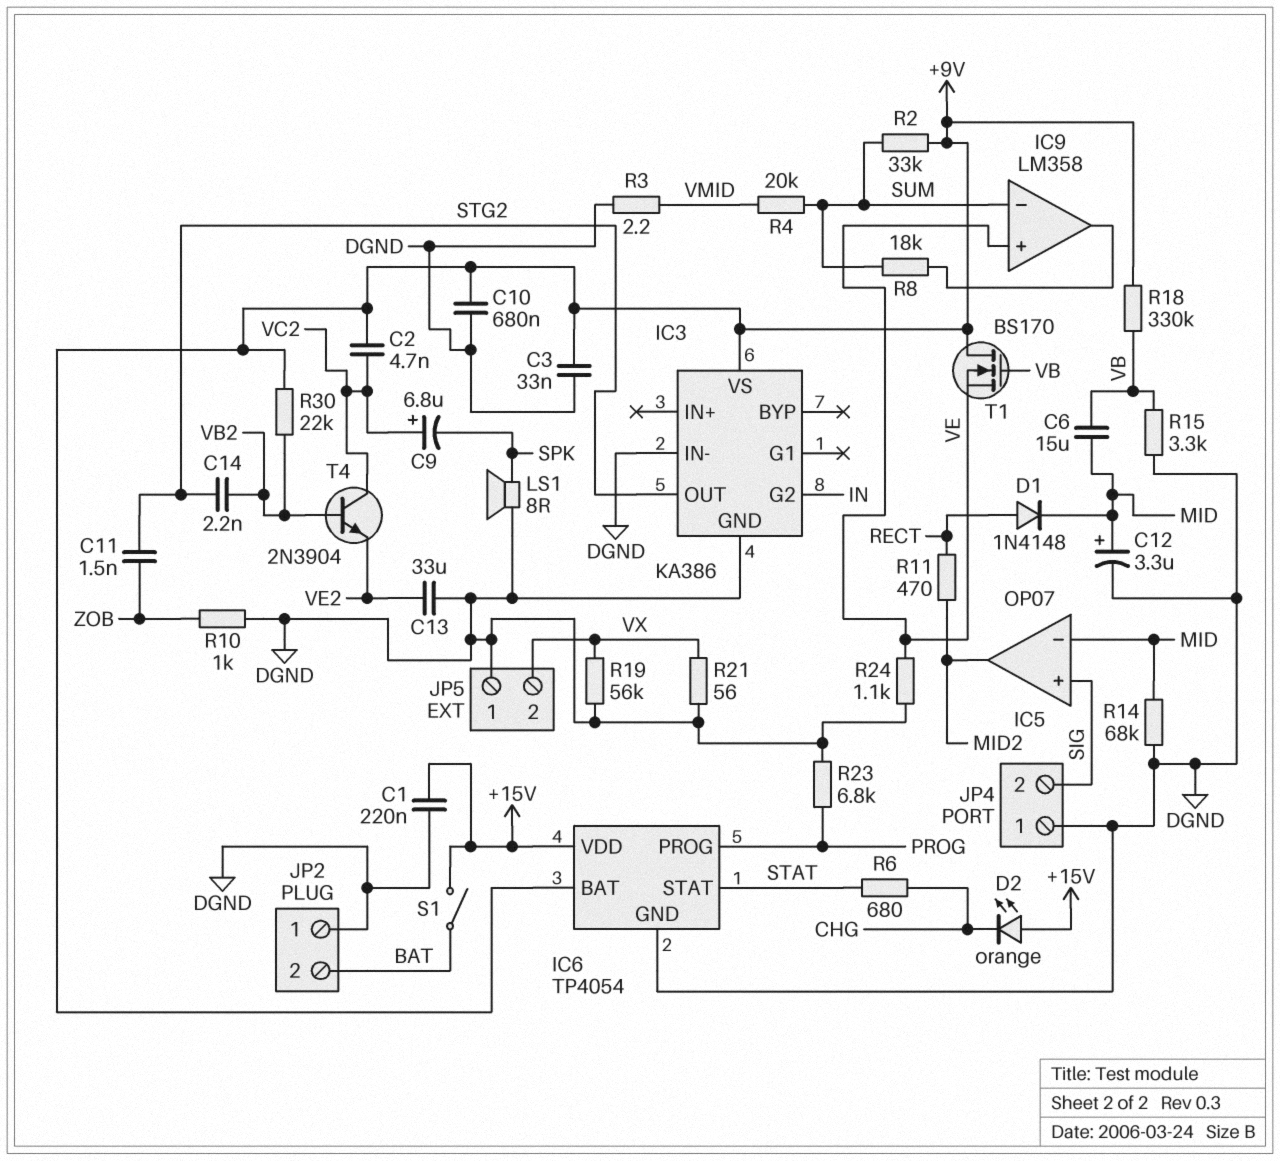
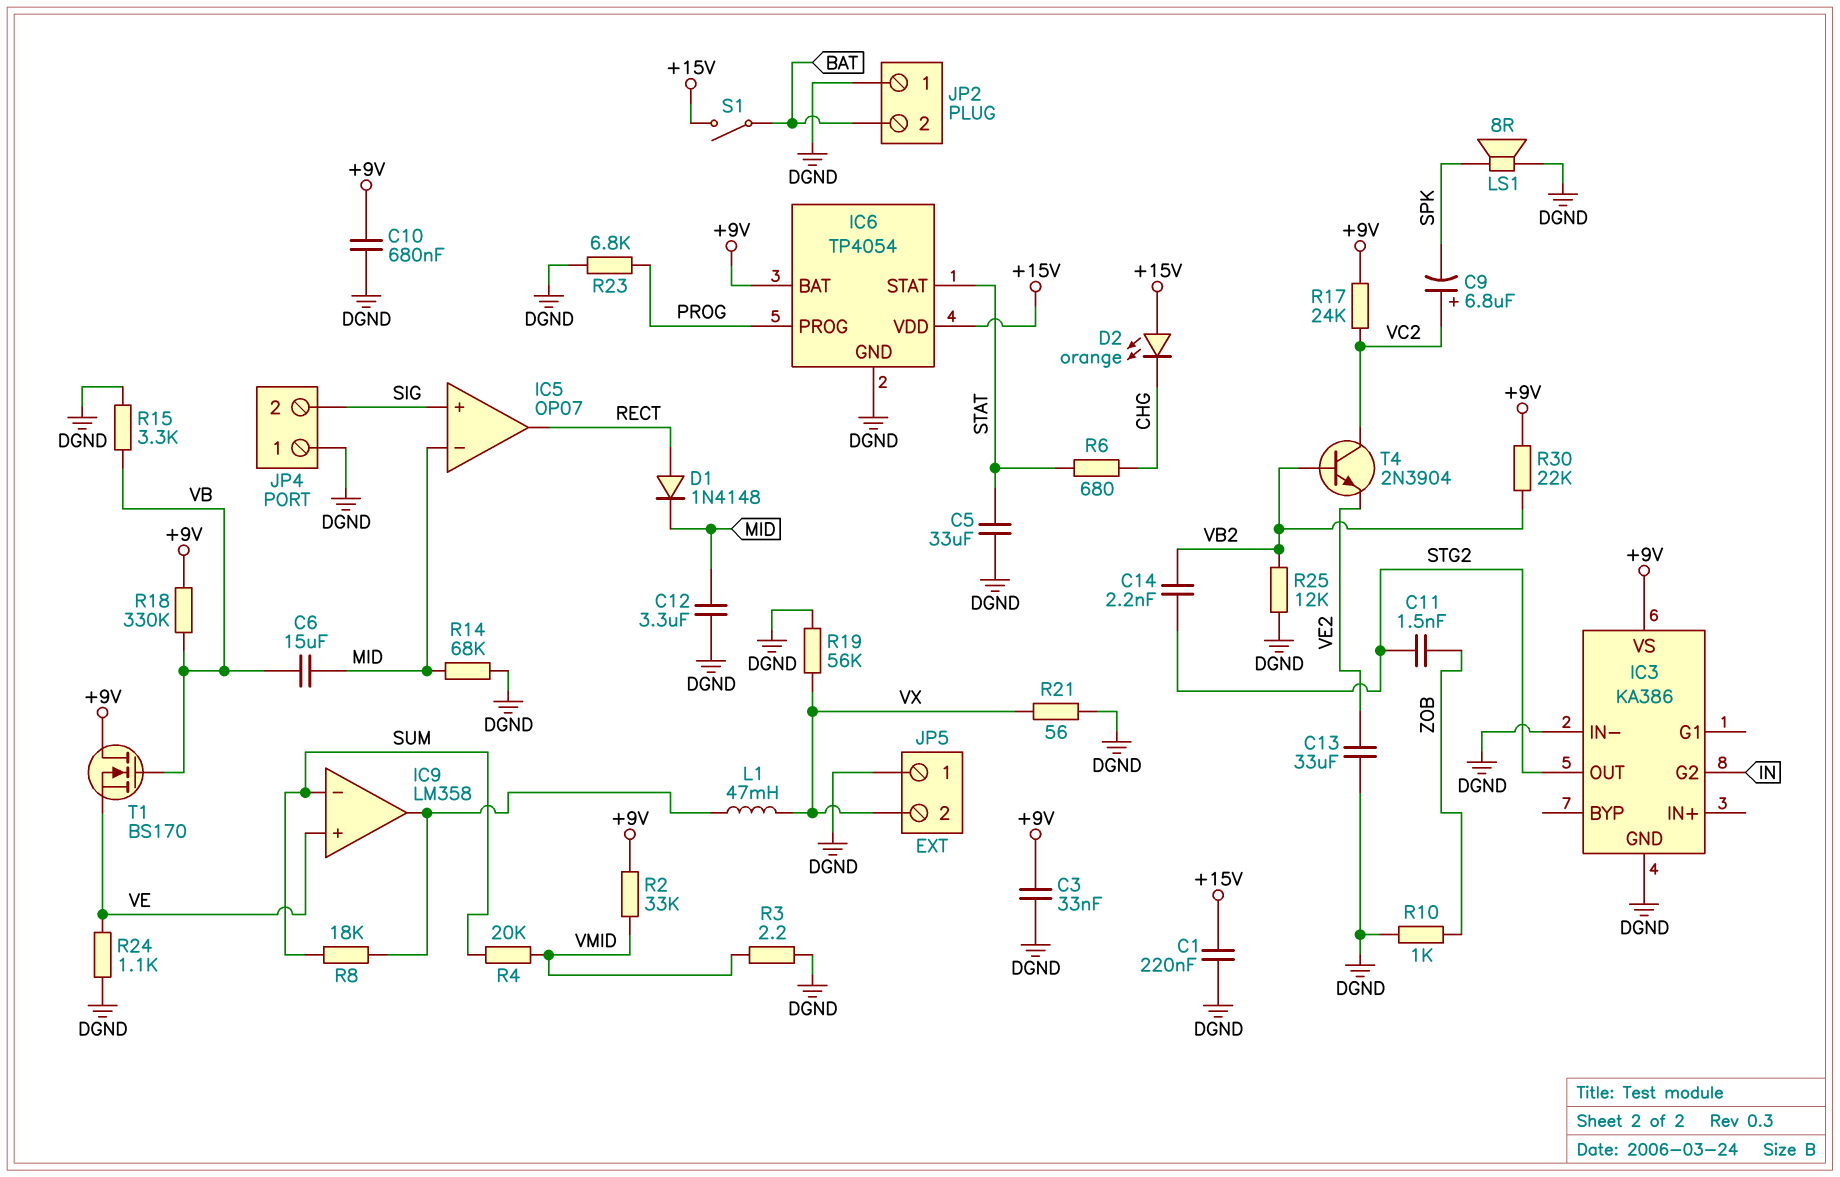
C2: 4.7nF (+9V, VC2) -> none
C5: none -> 33uF (DGND, STAT)
C12: 3.3uF (plus MID, minus DGND) -> 3.3uF (DGND, MID)
IC5 pin out: MID2 -> RECT
L1: none -> 47mH (IC9/out, VX)
R2: 33k (+9V, SUM) -> 33k (+9V, VMID)
R11: 470 (MID2, RECT) -> none
R17: none -> 24k (+9V, VC2)
R25: none -> 12k (DGND, VB2)

